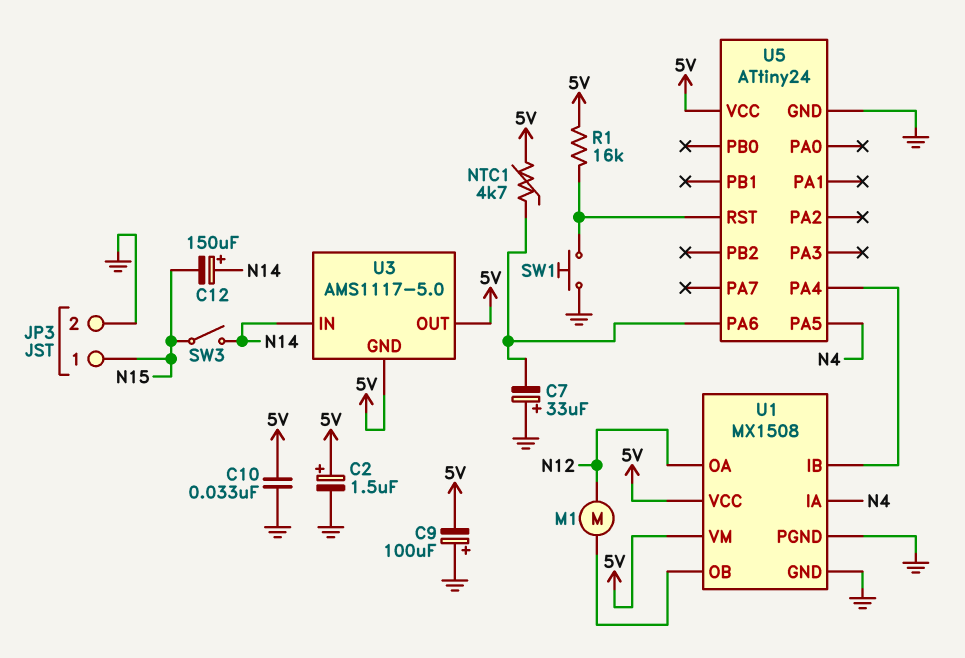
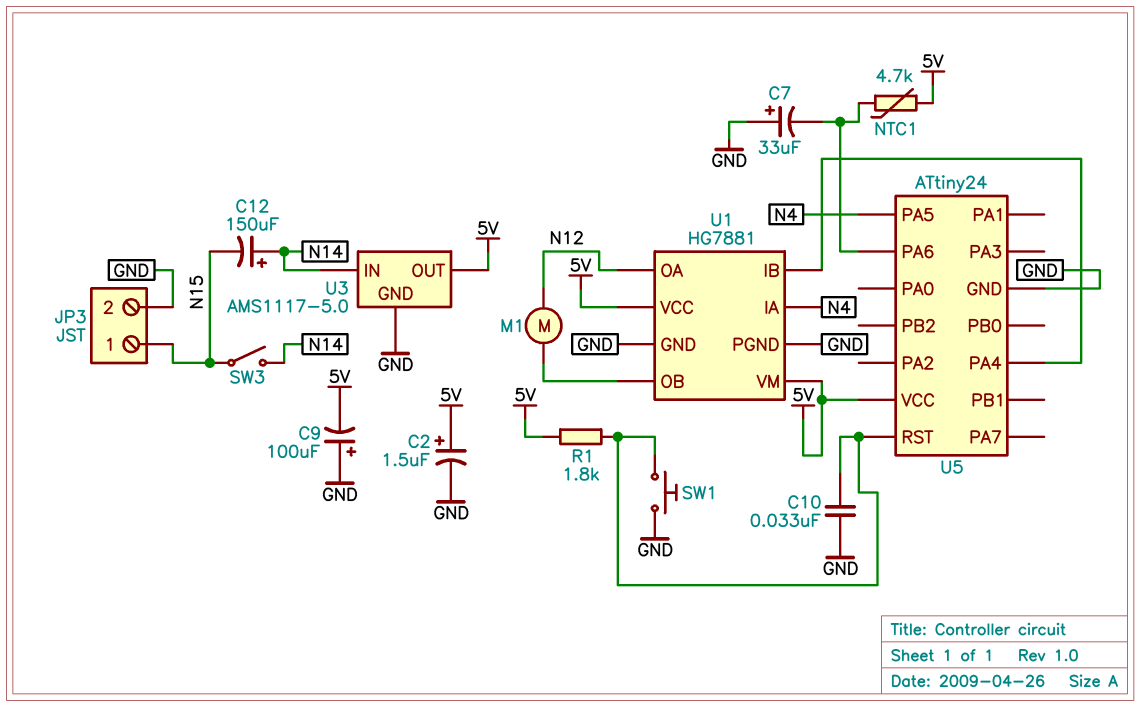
C10: 33nF (5V, GND) -> 33nF (GND, U5/RST)
R1: 16k (5V, U5/RST) -> 1.8k (5V, U5/RST)
U1: MX1508 -> HG7881
U3 pin GND: 5V -> GND

